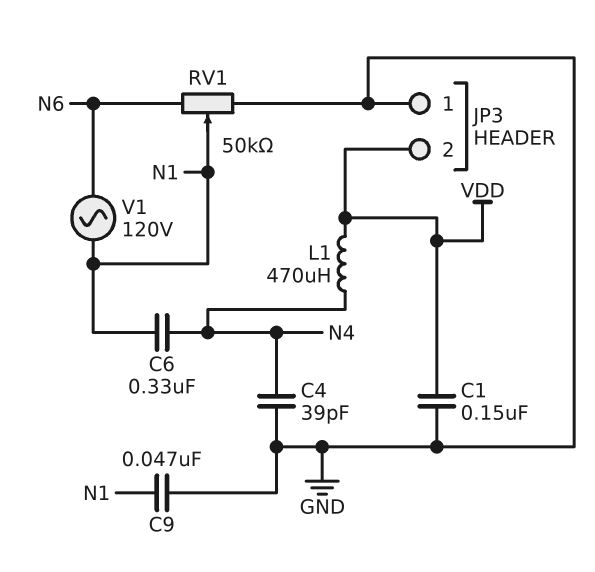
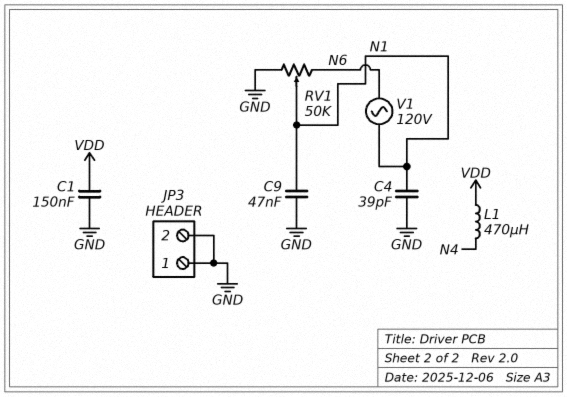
C4: 39pF (GND, N4) -> 39pF (GND, N1)
C6: 330nF (N1, N4) -> none
JP3 pin 2: VDD -> GND

